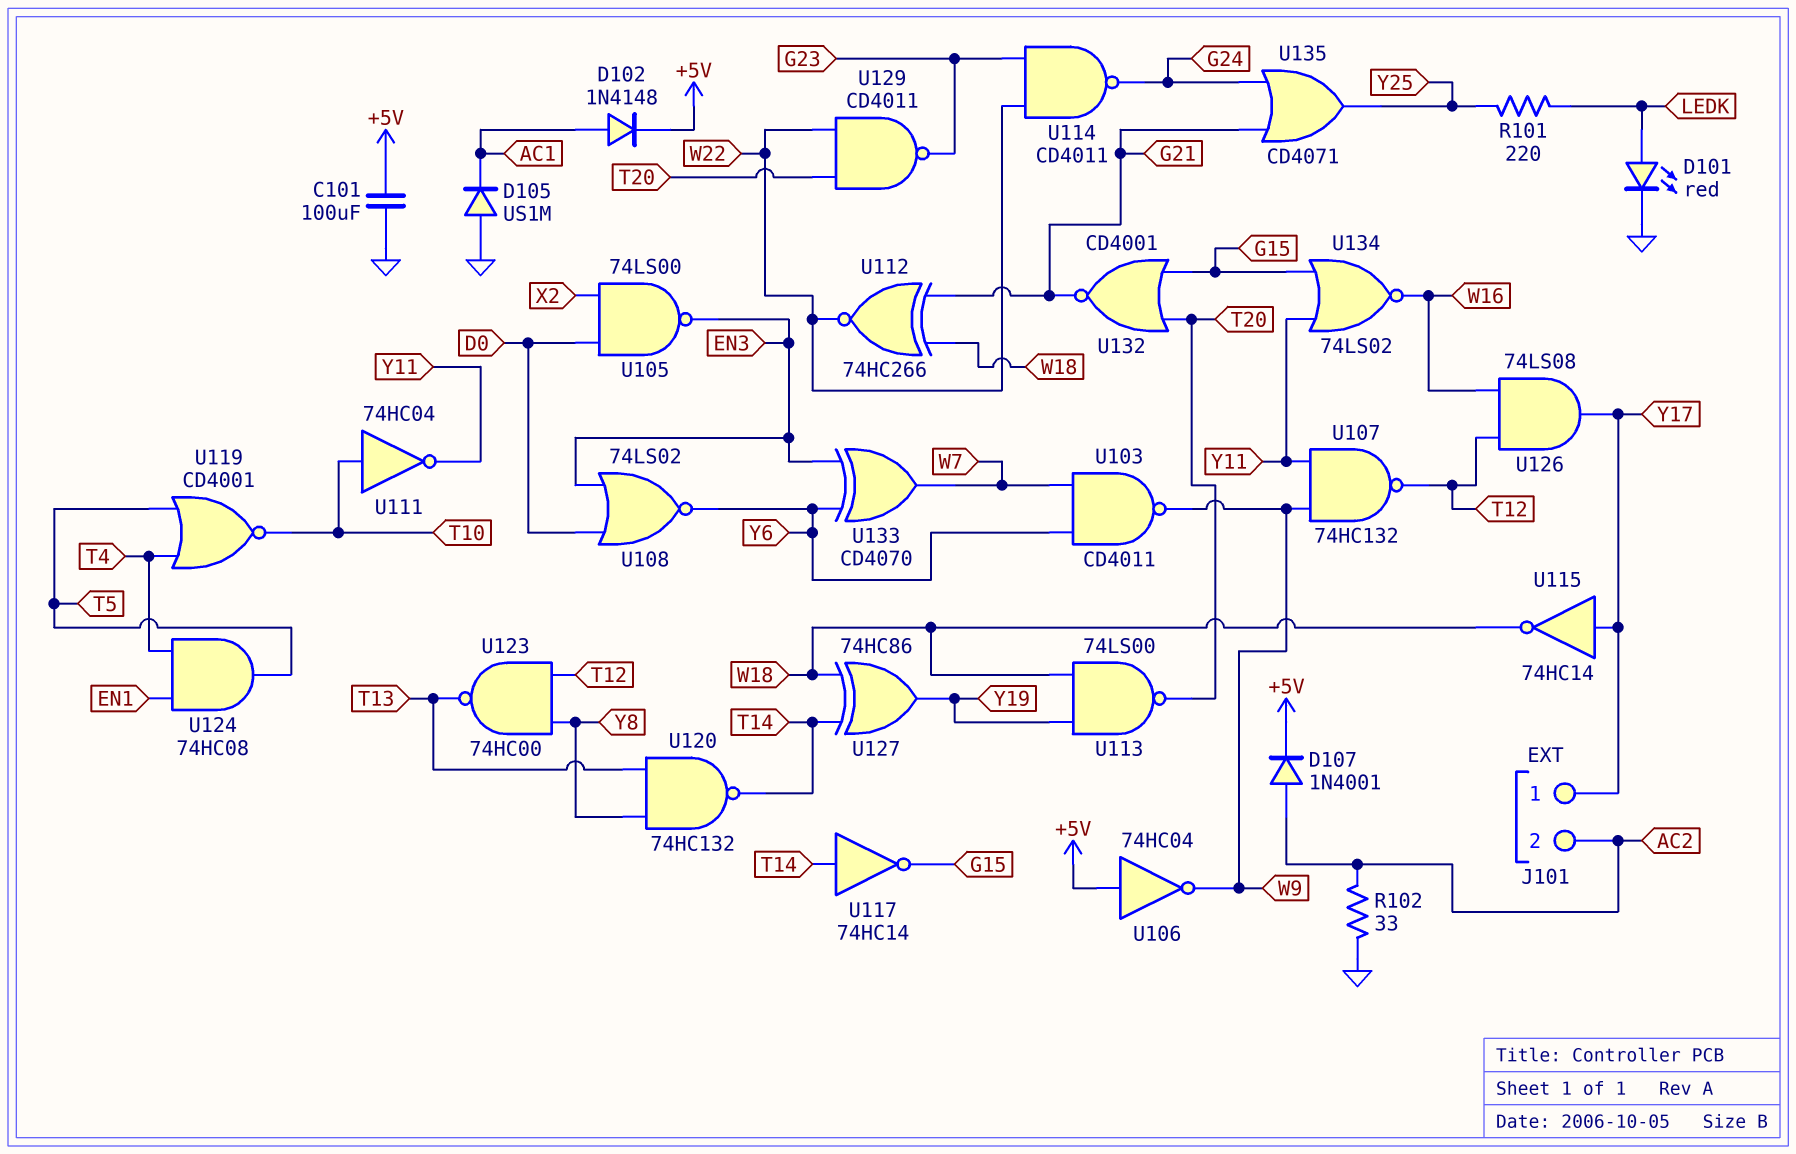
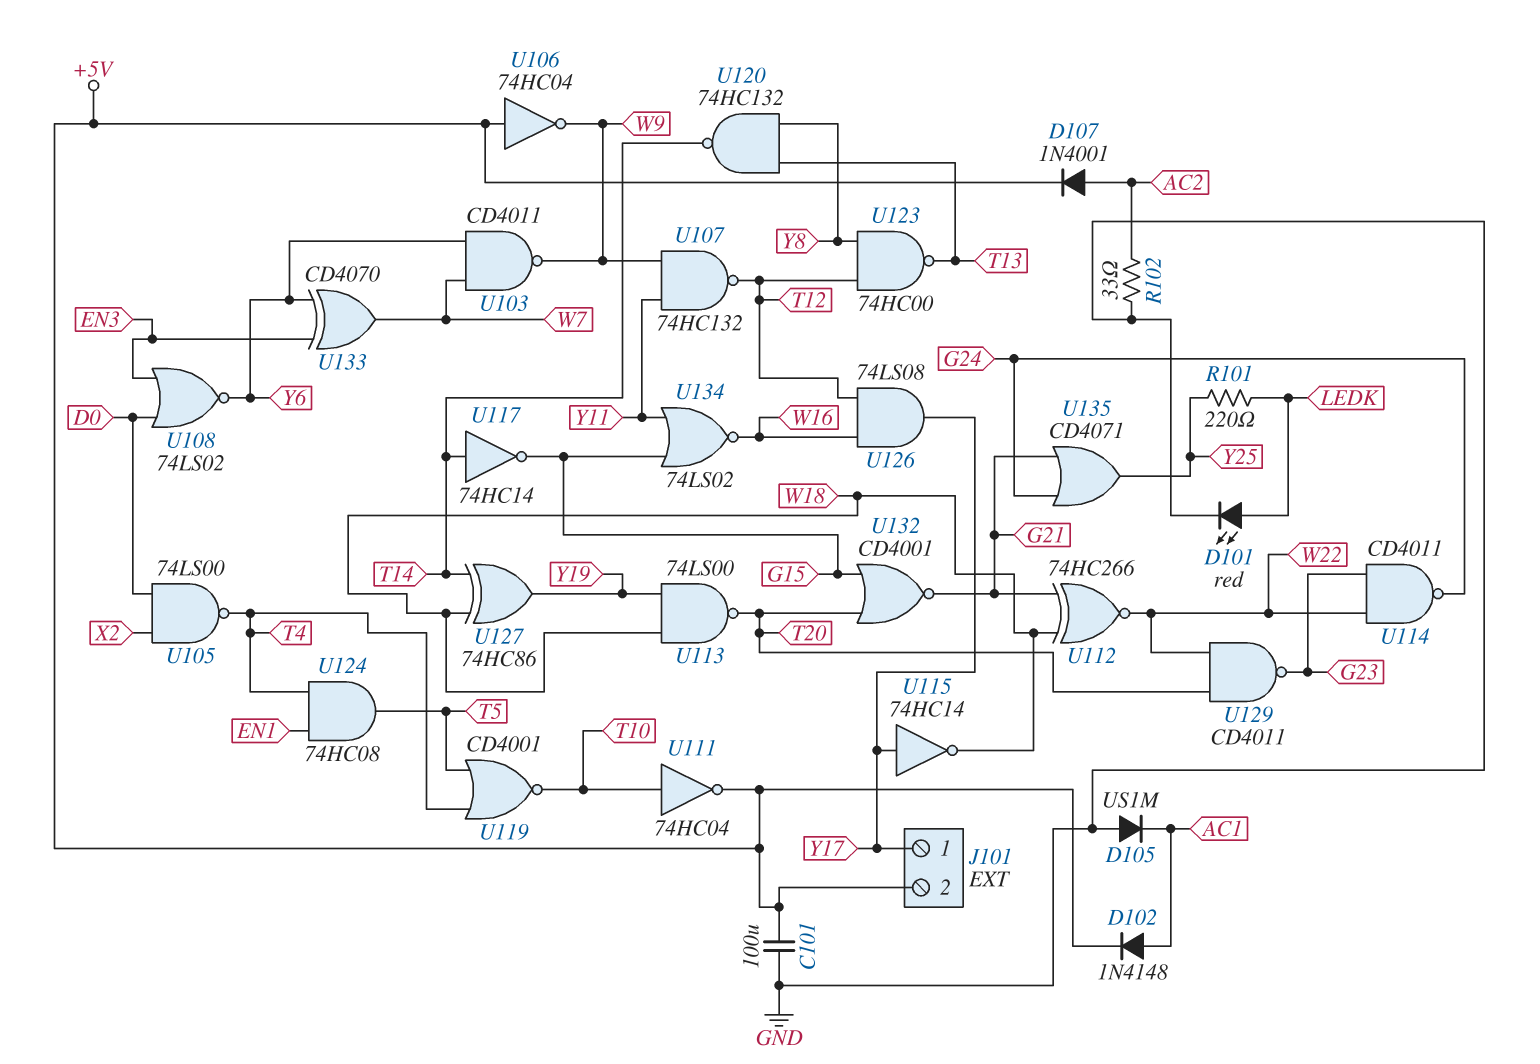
J101 pin 2: AC2 -> +5V
U105: NAND 74LS00 (in D0, in X2, out EN3) -> NAND 74LS00 (in D0, in X2, out T4)
U111: NOT 74HC04 (in T10, out Y11) -> NOT 74HC04 (in T10, out +5V)

